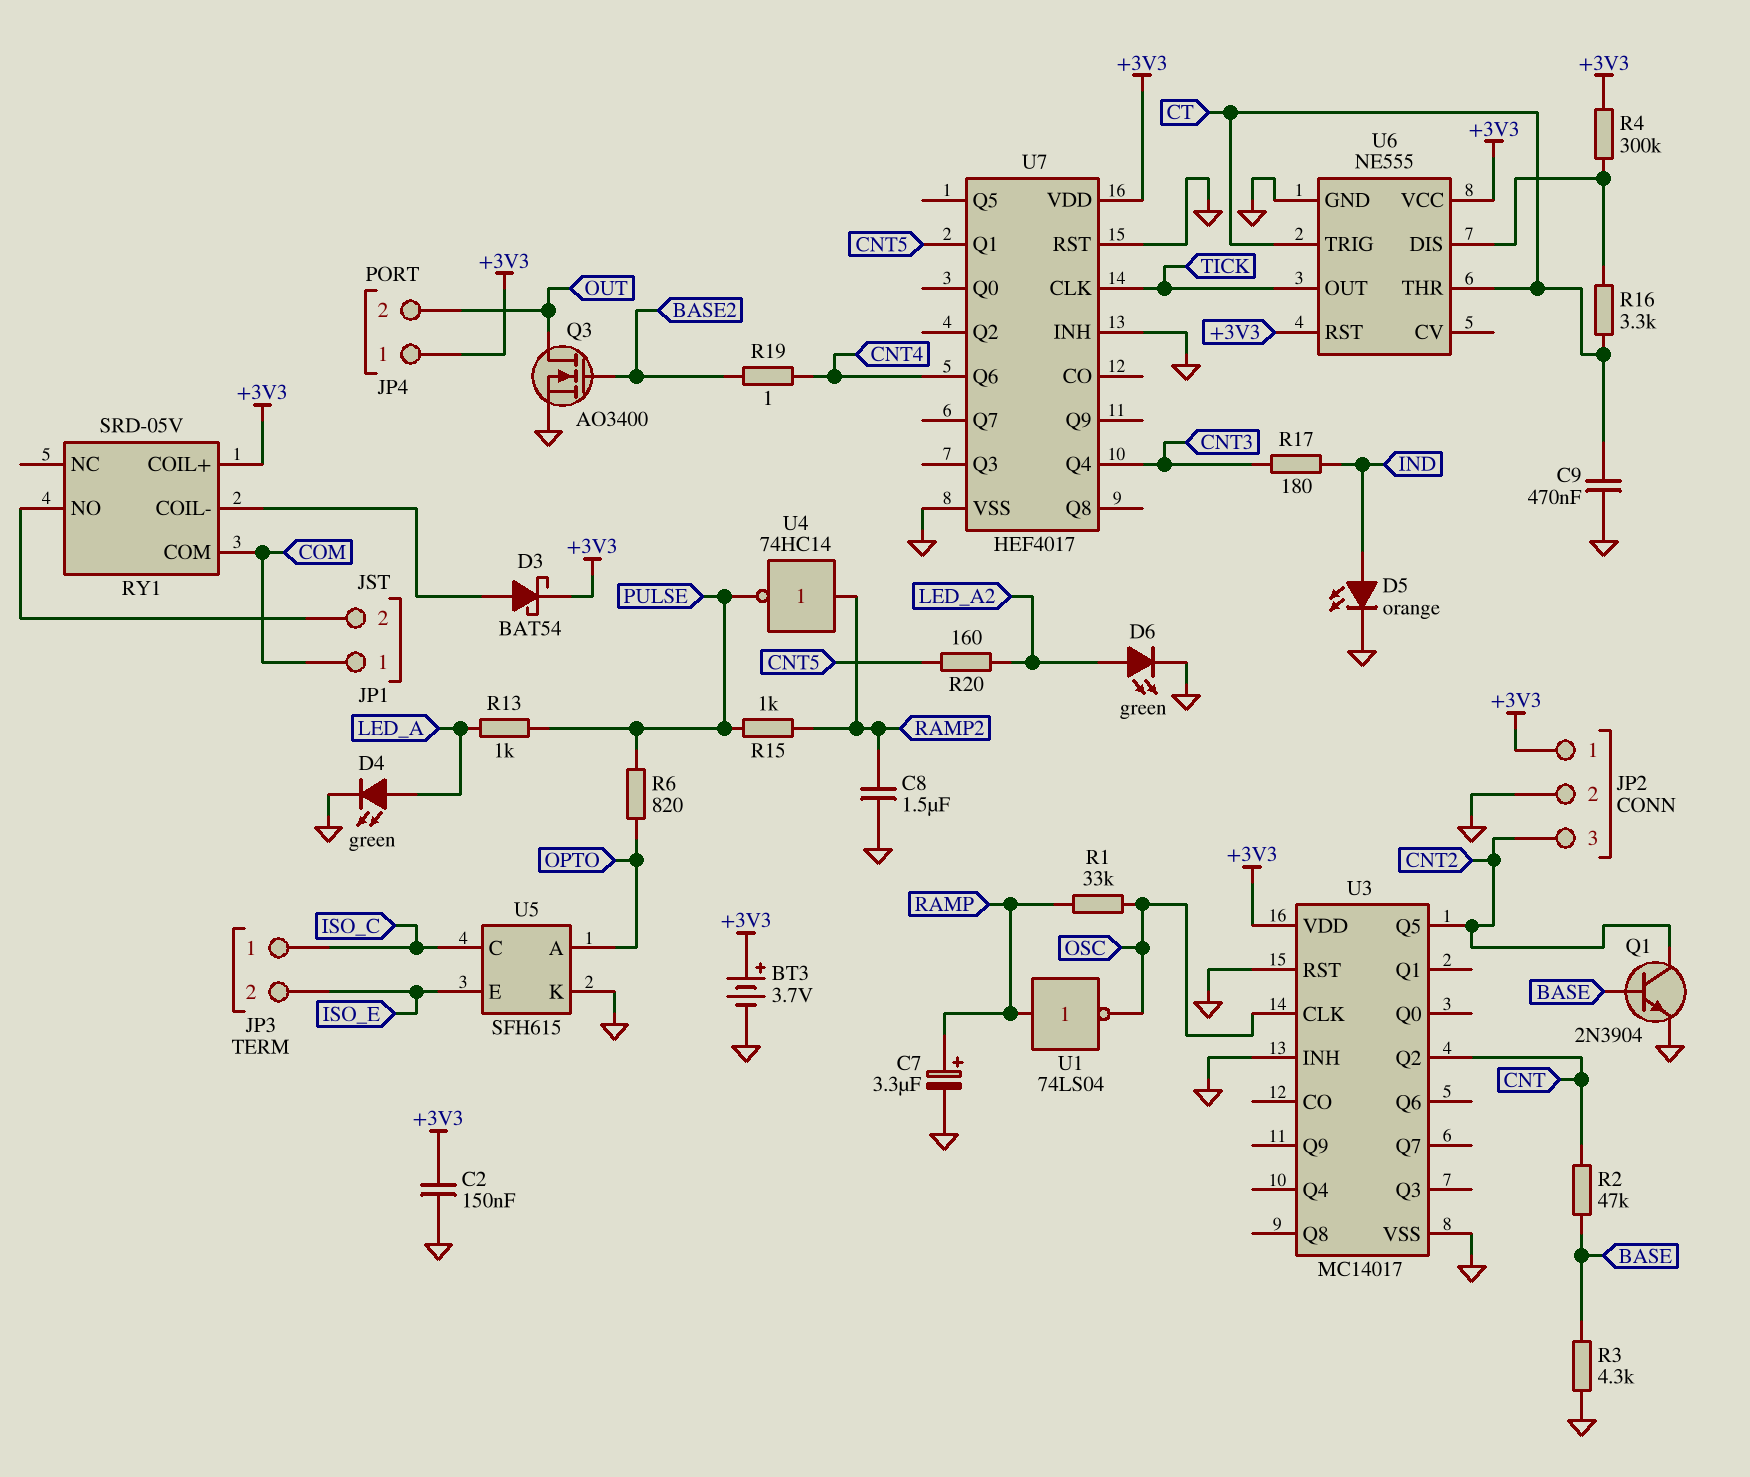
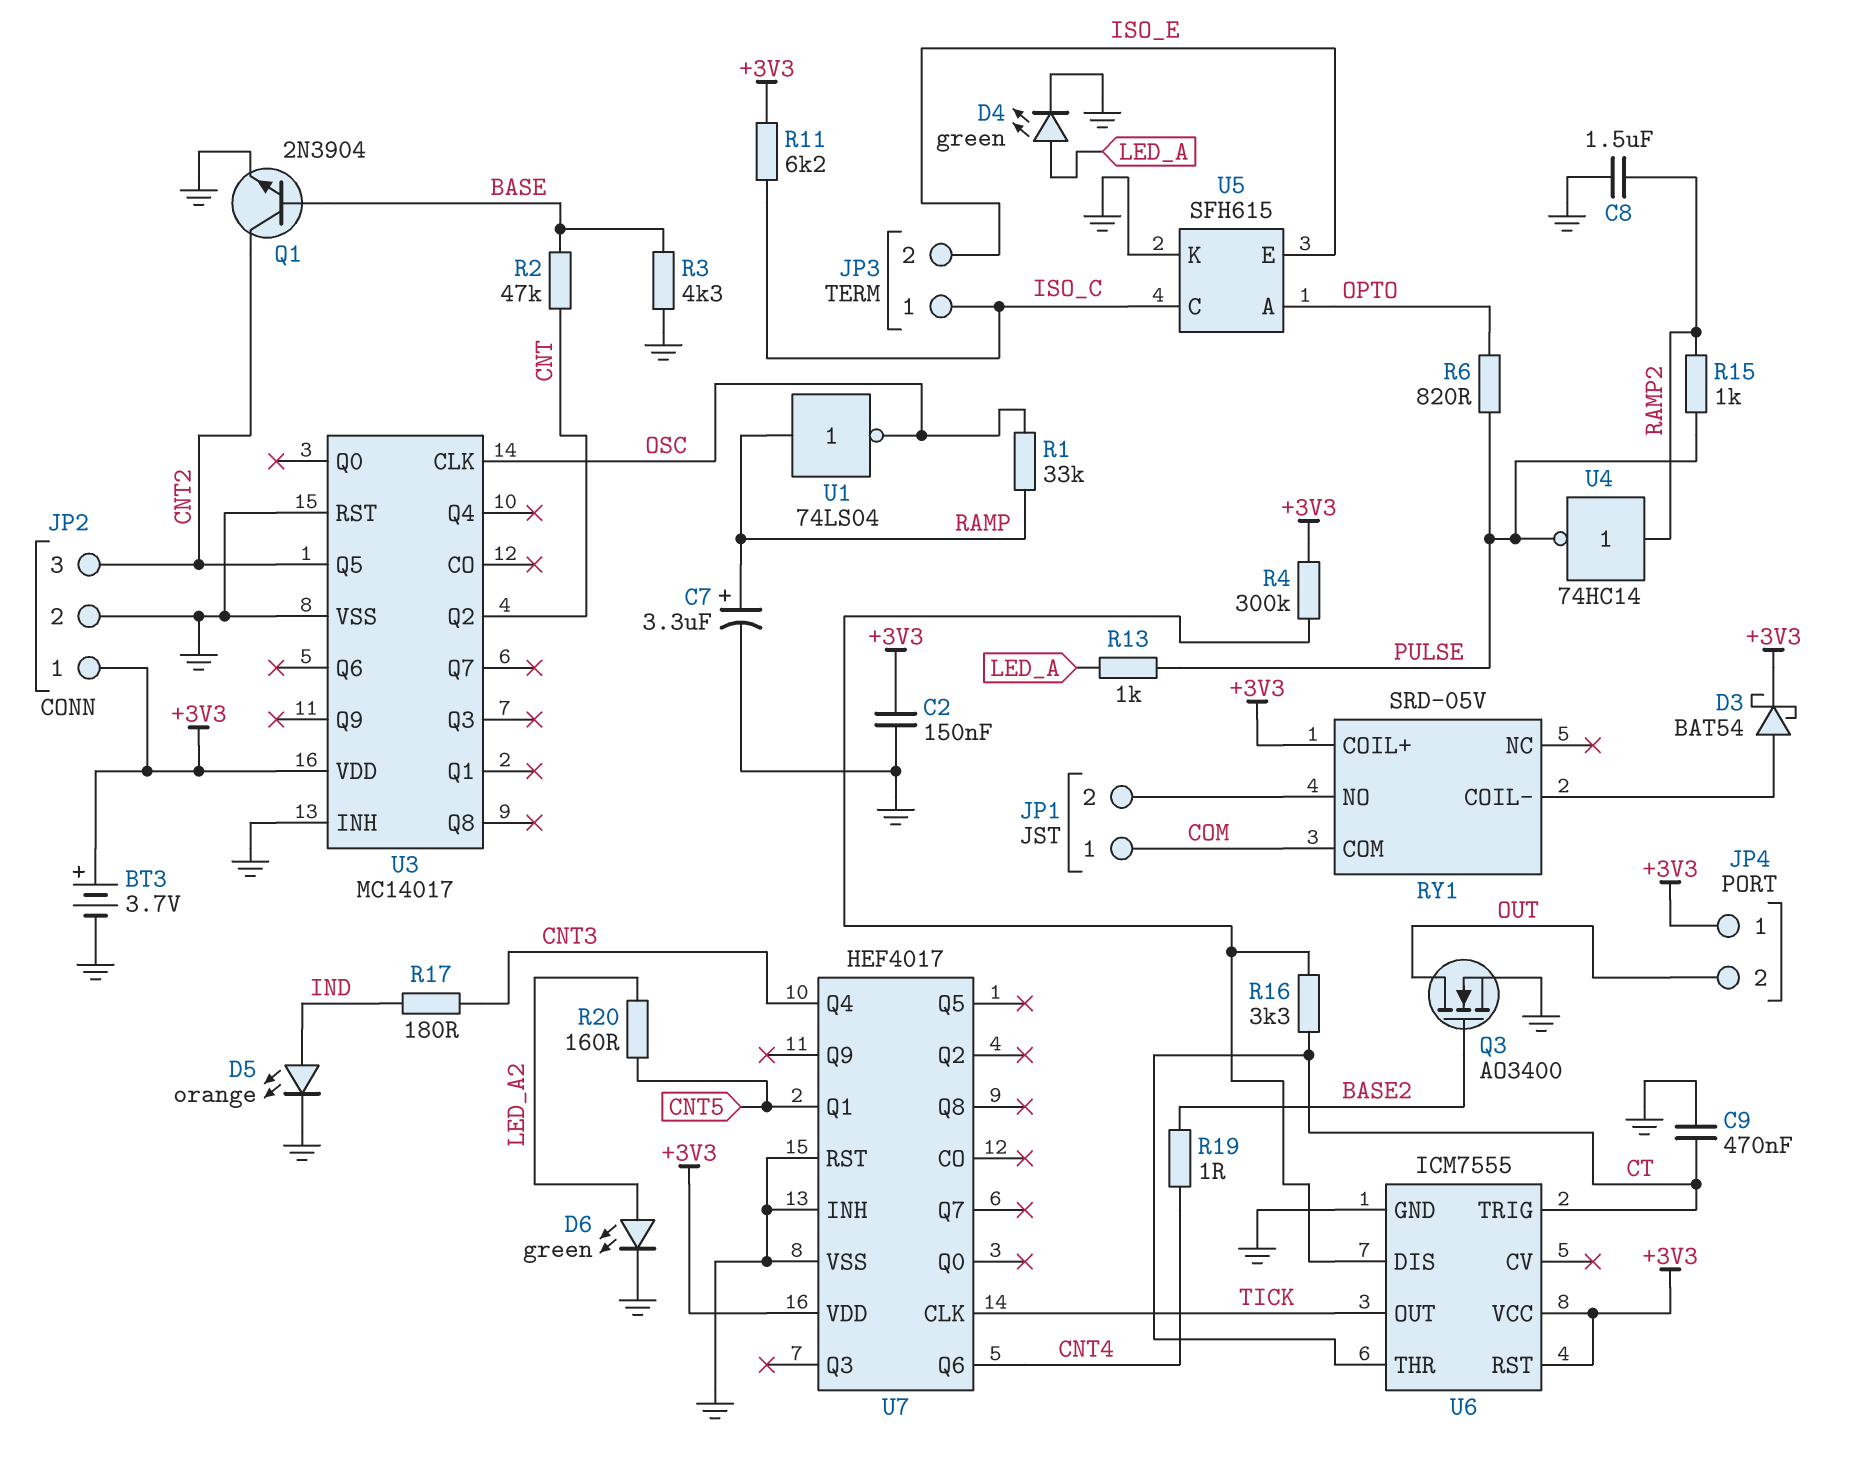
R11: none -> 6.2k (+3V3, ISO_C)
U6: NE555 -> ICM7555

